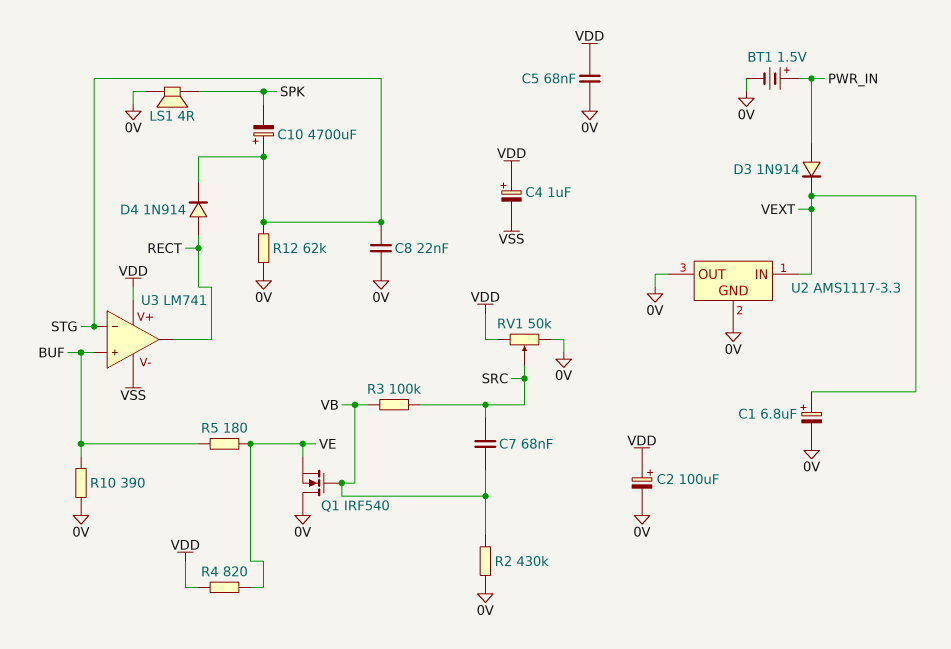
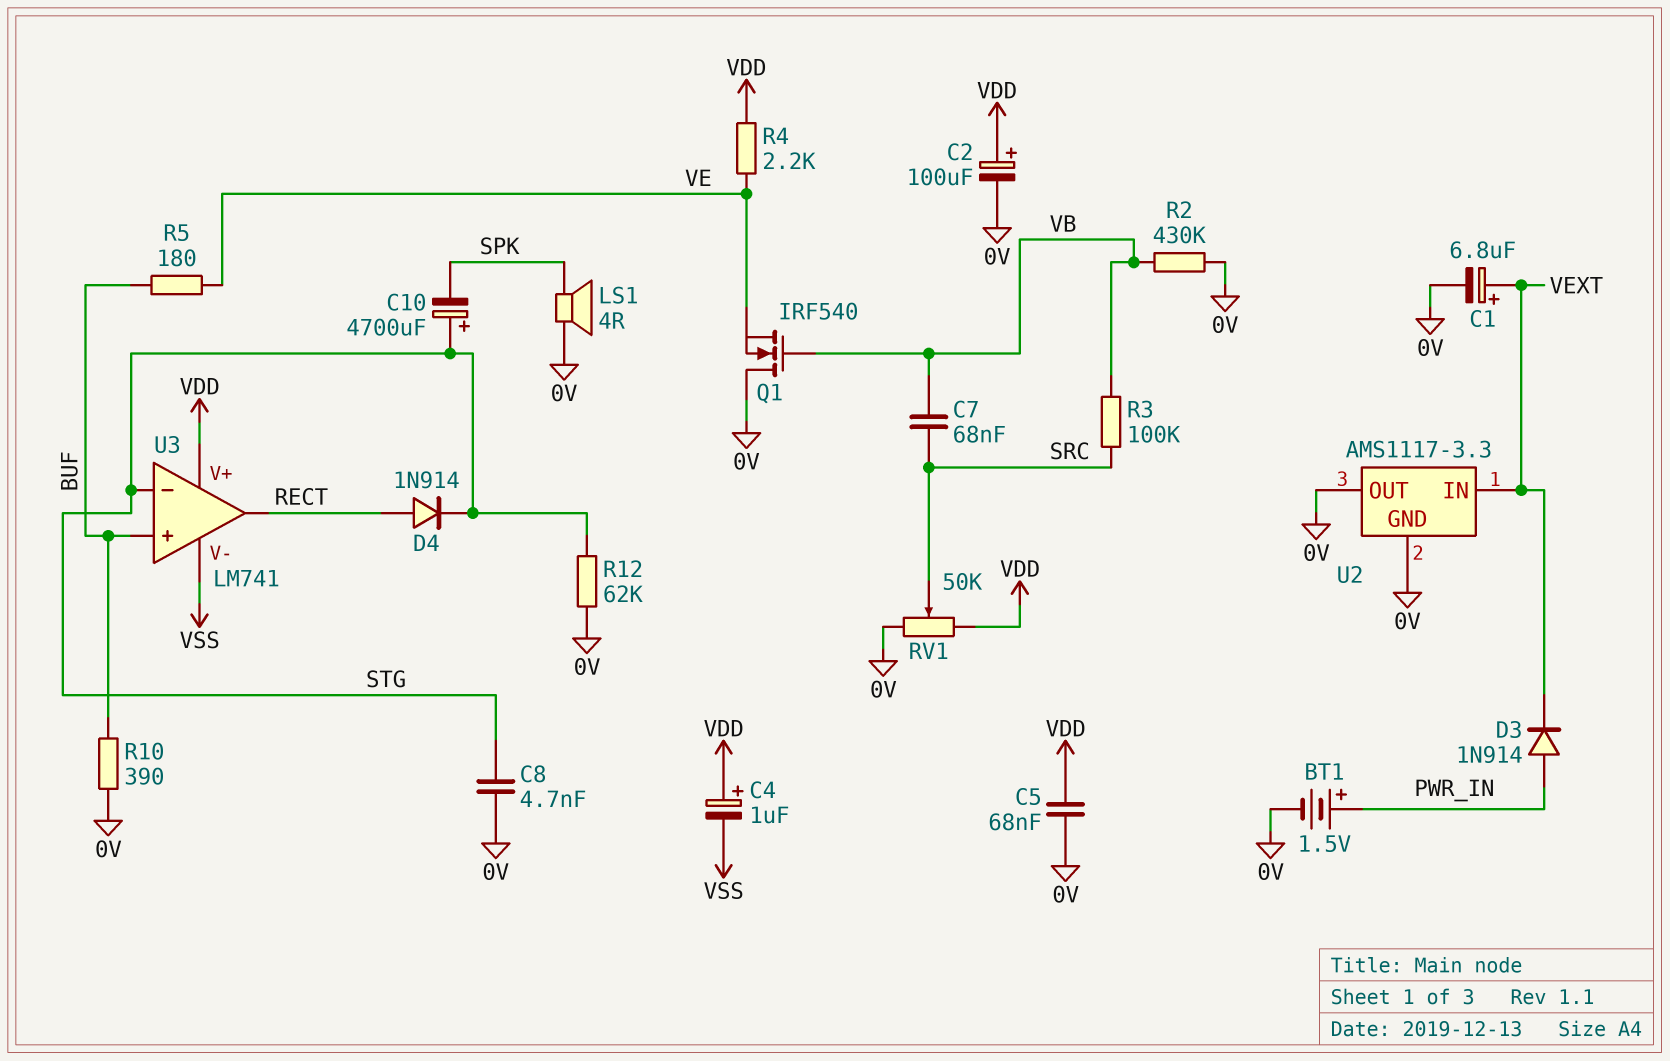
C8: 22nF (0V, STG) -> 4.7nF (0V, STG)
R4: 820 (VDD, VE) -> 2.2k (VDD, VE)

